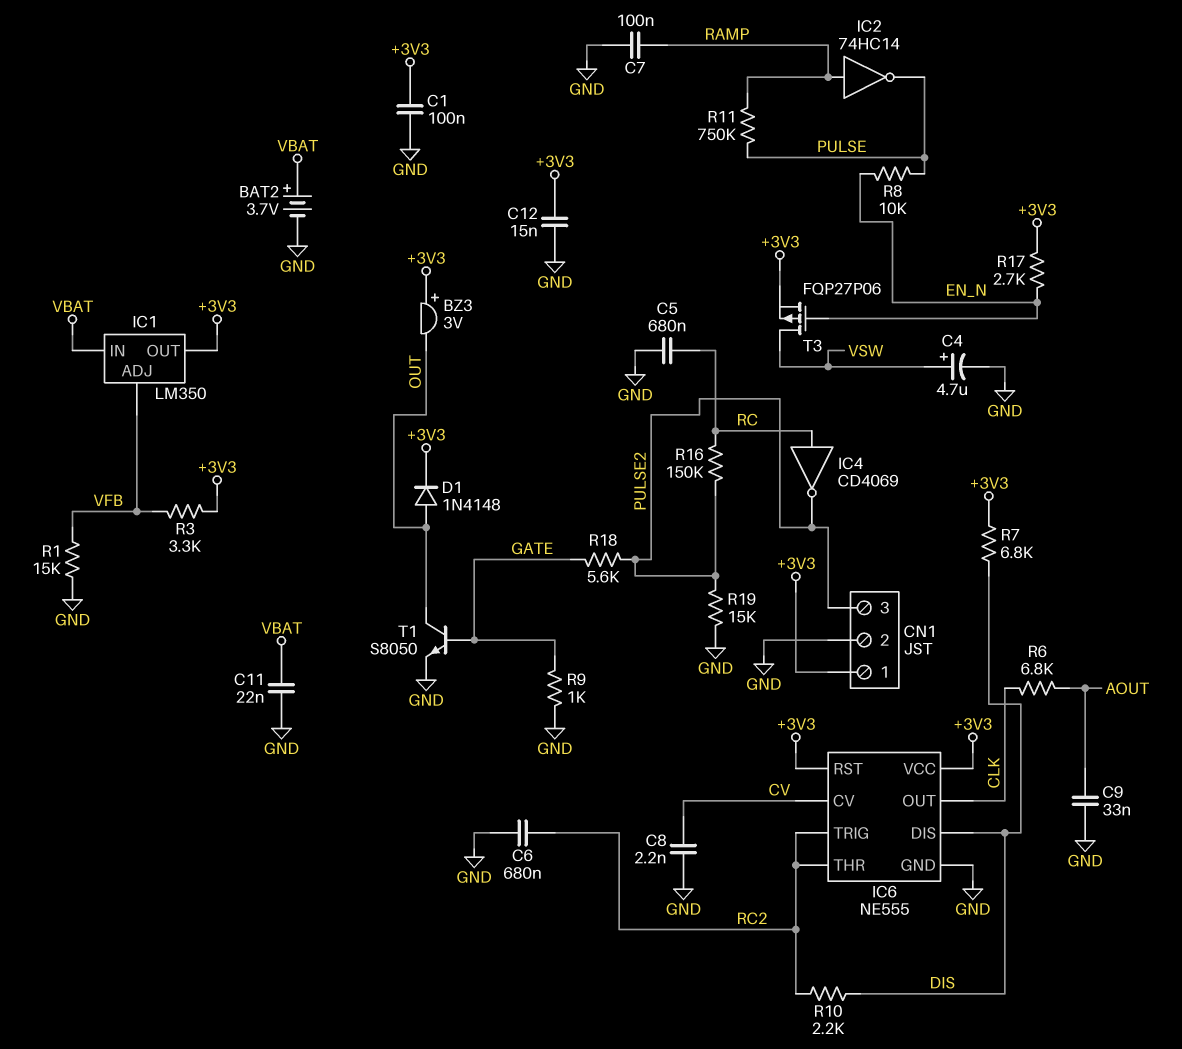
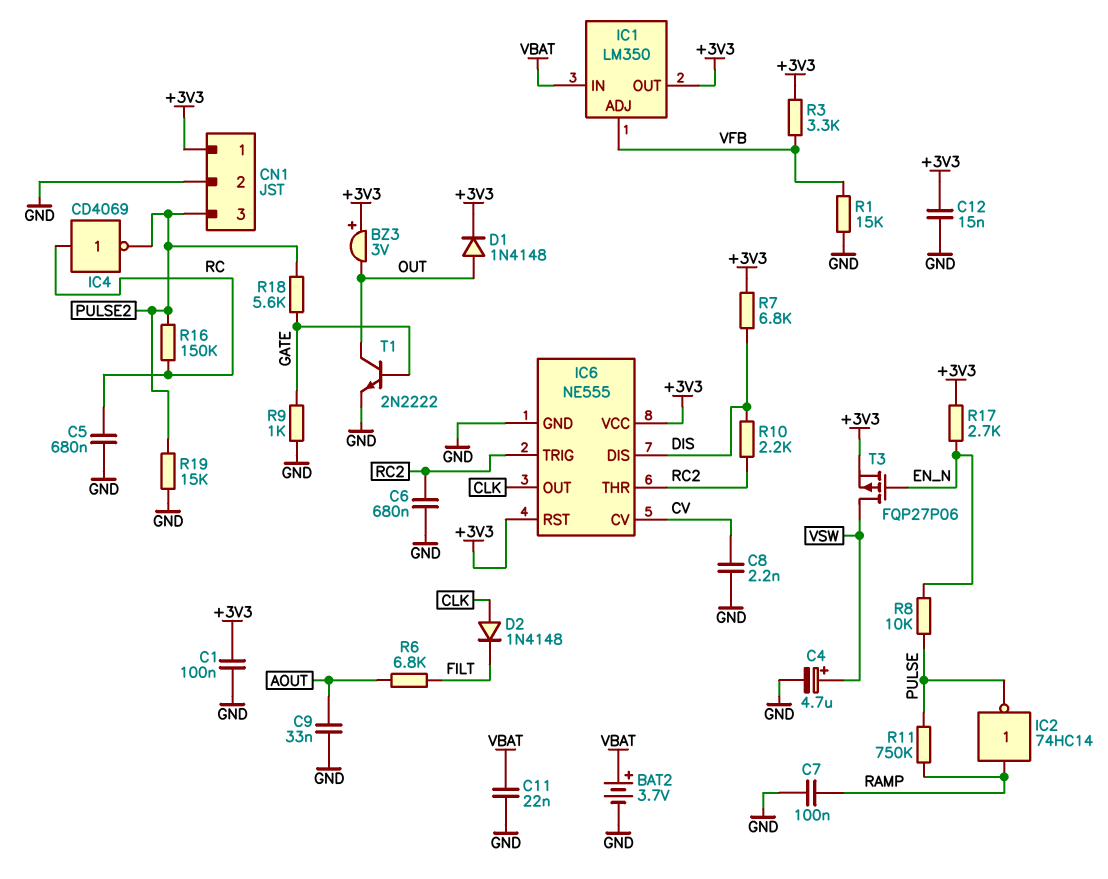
D2: none -> diode 1N4148 (A CLK, K FILT)
R6: 6.8k (AOUT, CLK) -> 6.8k (AOUT, FILT)
T1: NPN S8050 (B GATE, C OUT, E GND) -> NPN 2N2222 (B GATE, C OUT, E GND)

